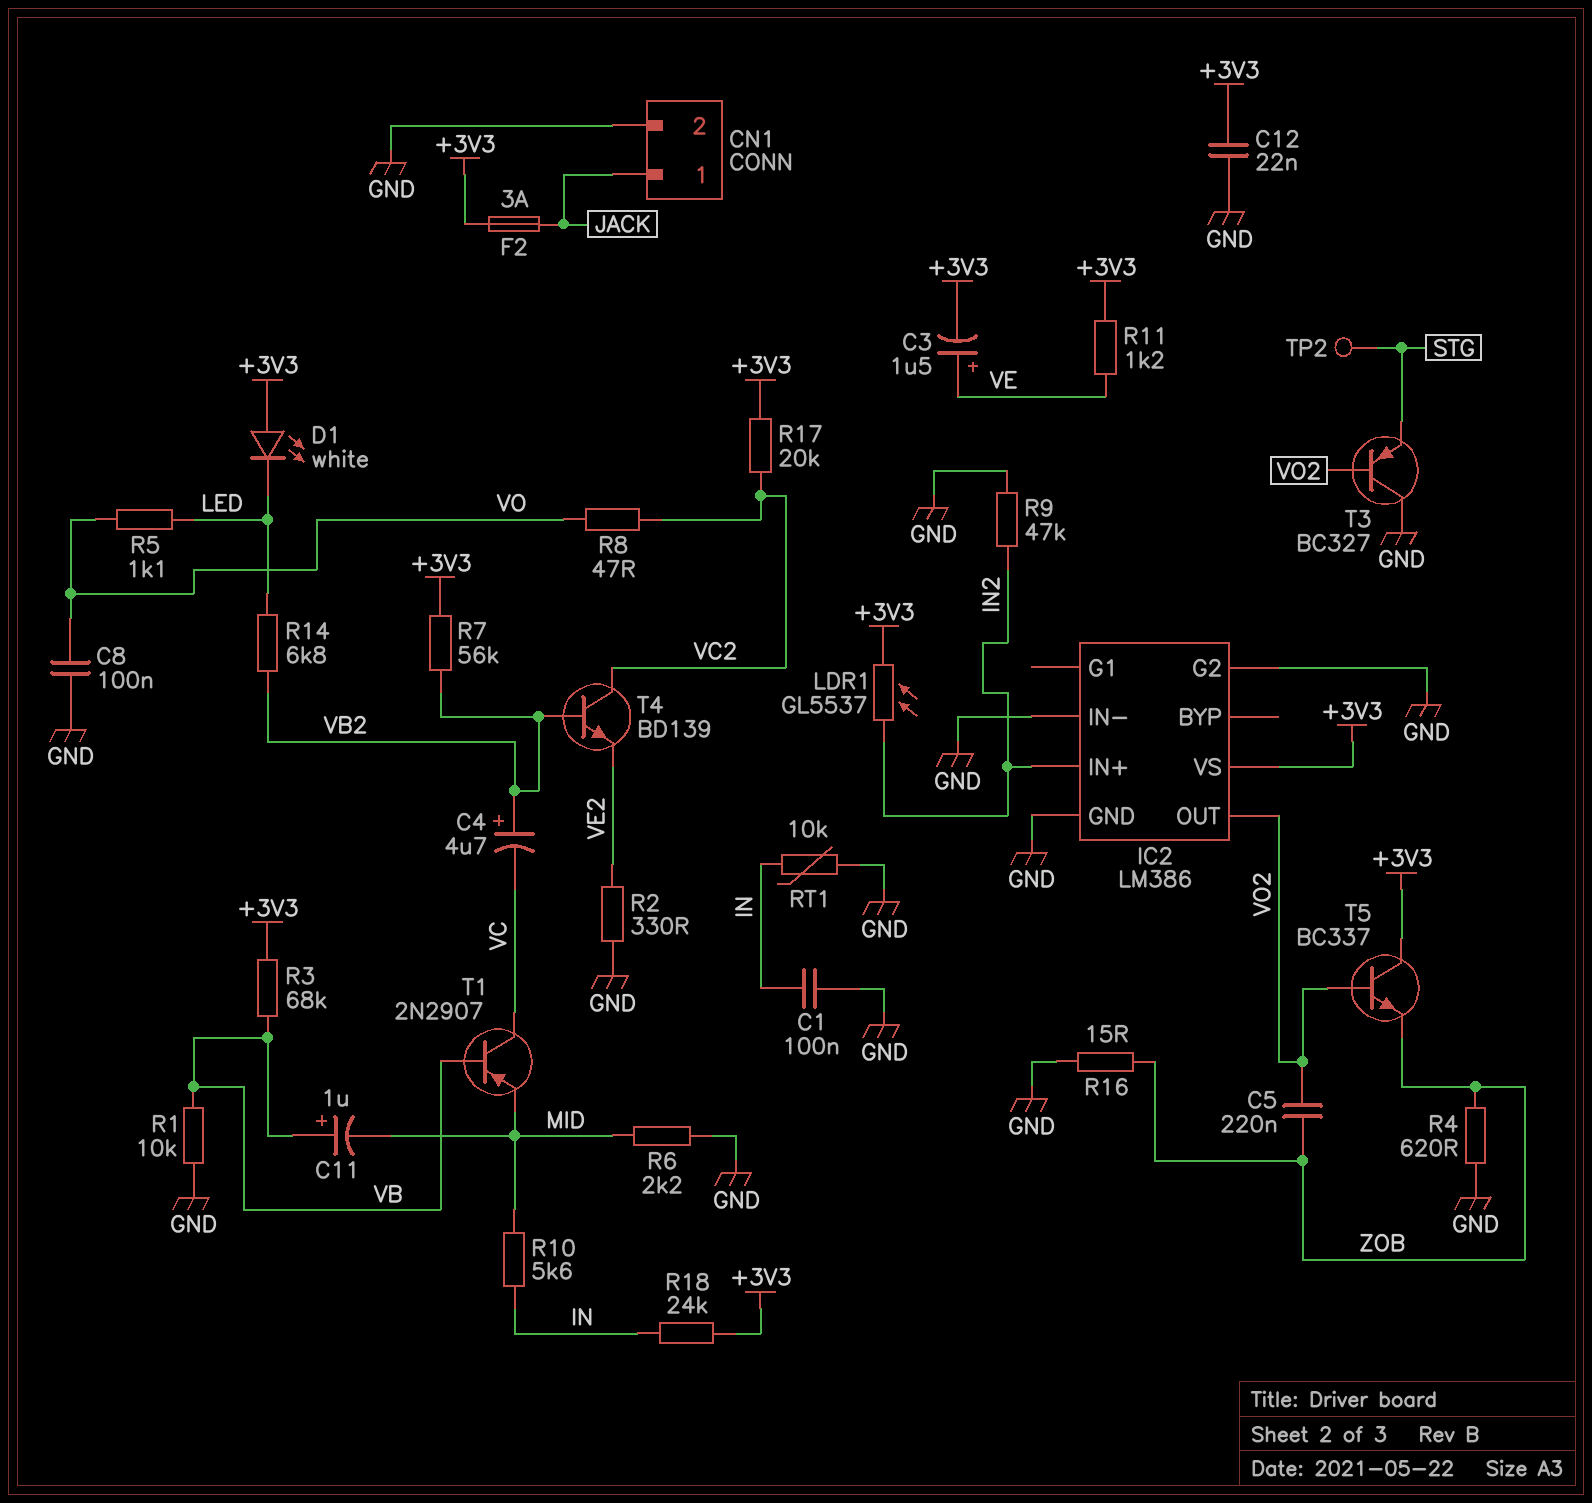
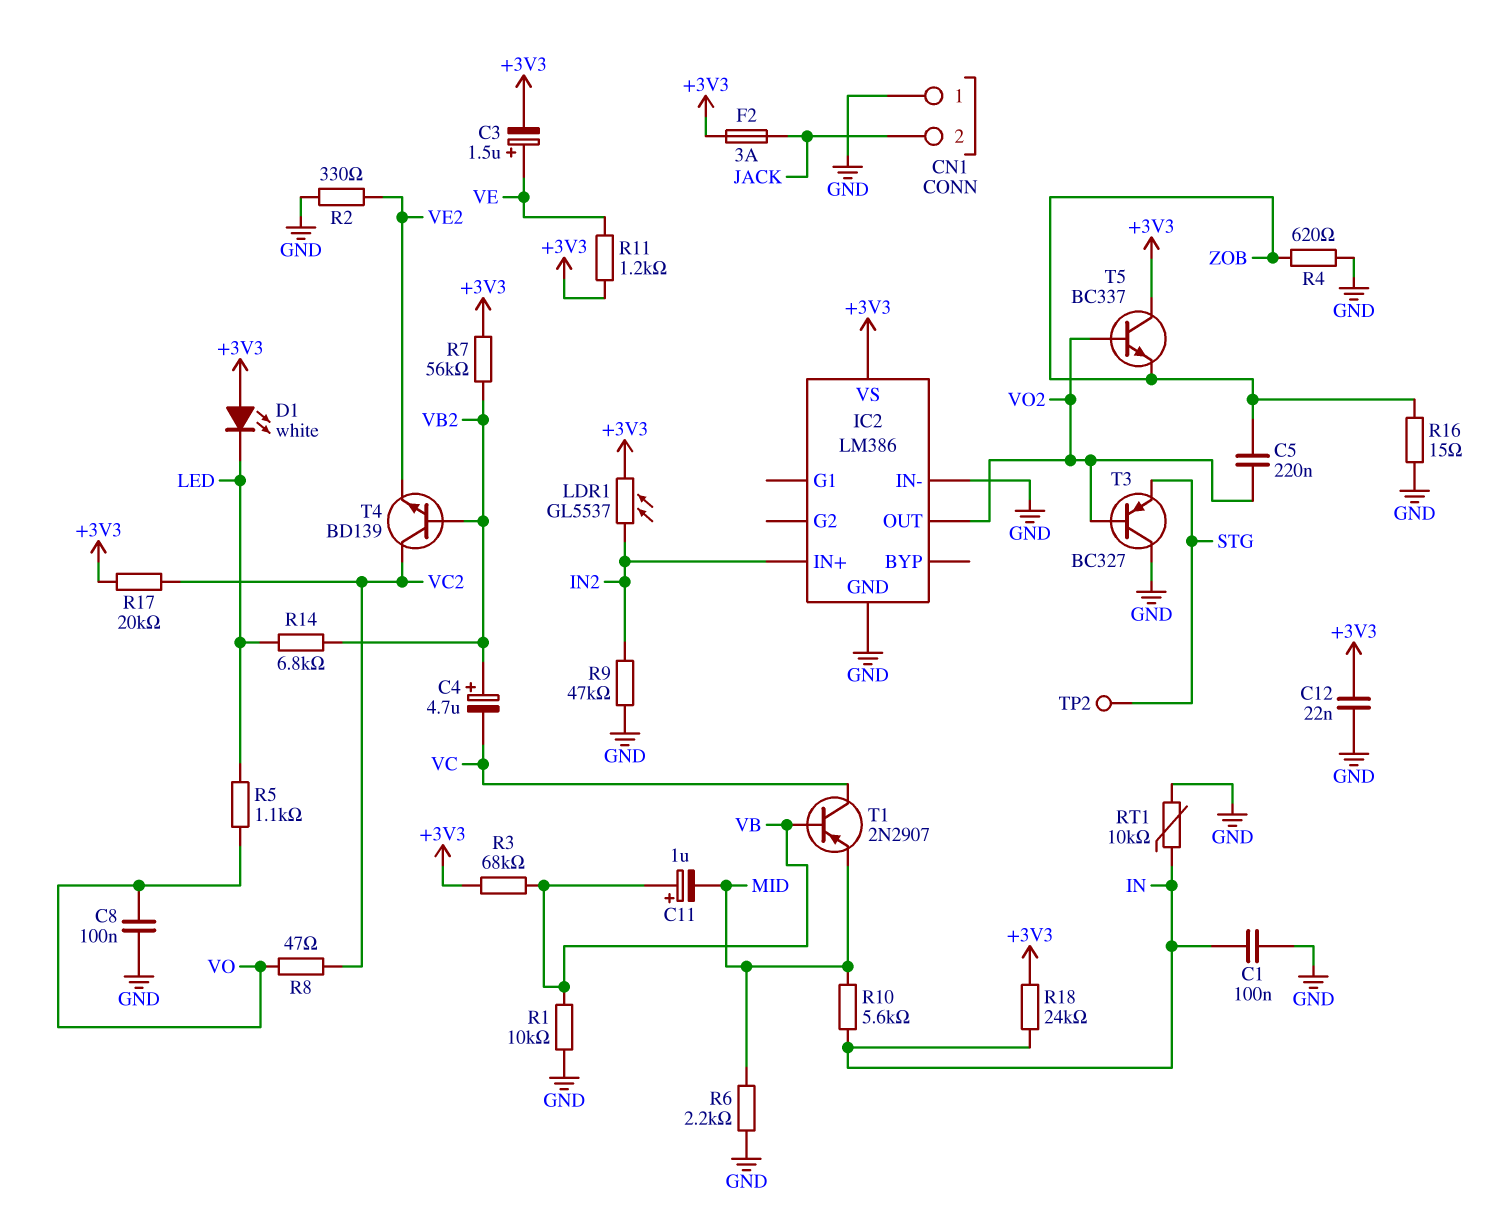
CN1 pin 1: JACK -> GND
CN1 pin 2: GND -> JACK
IC2 pin G2: GND -> none

